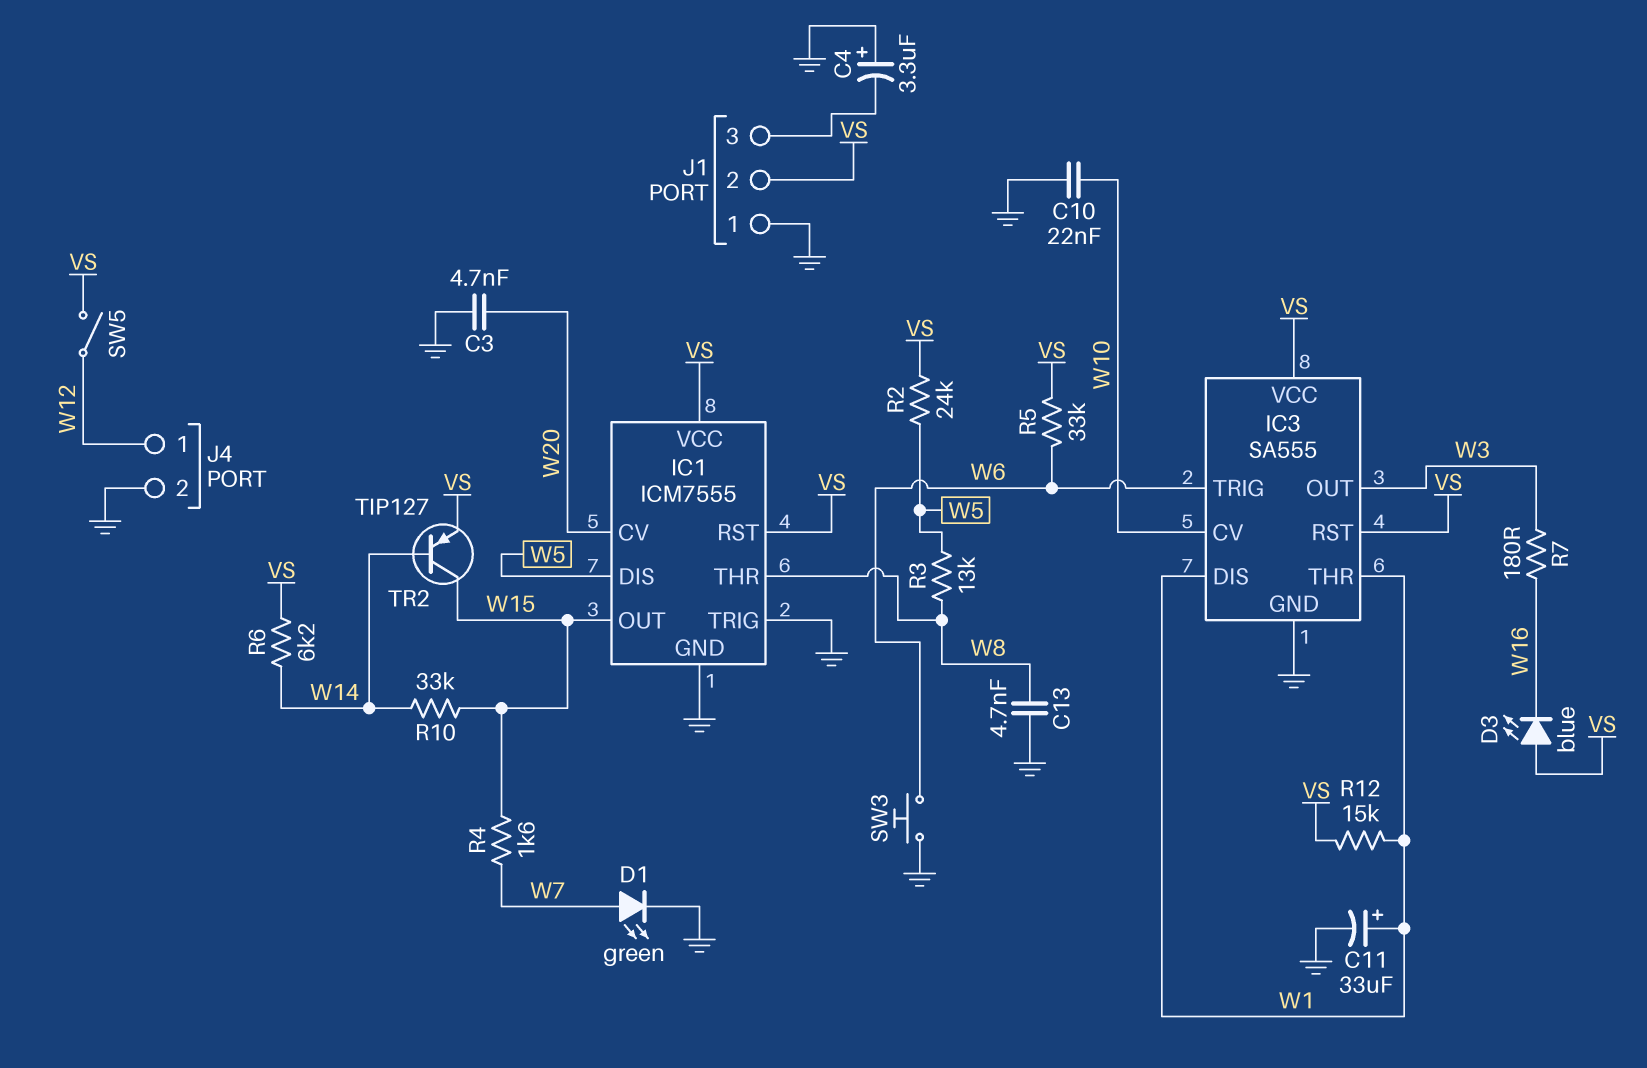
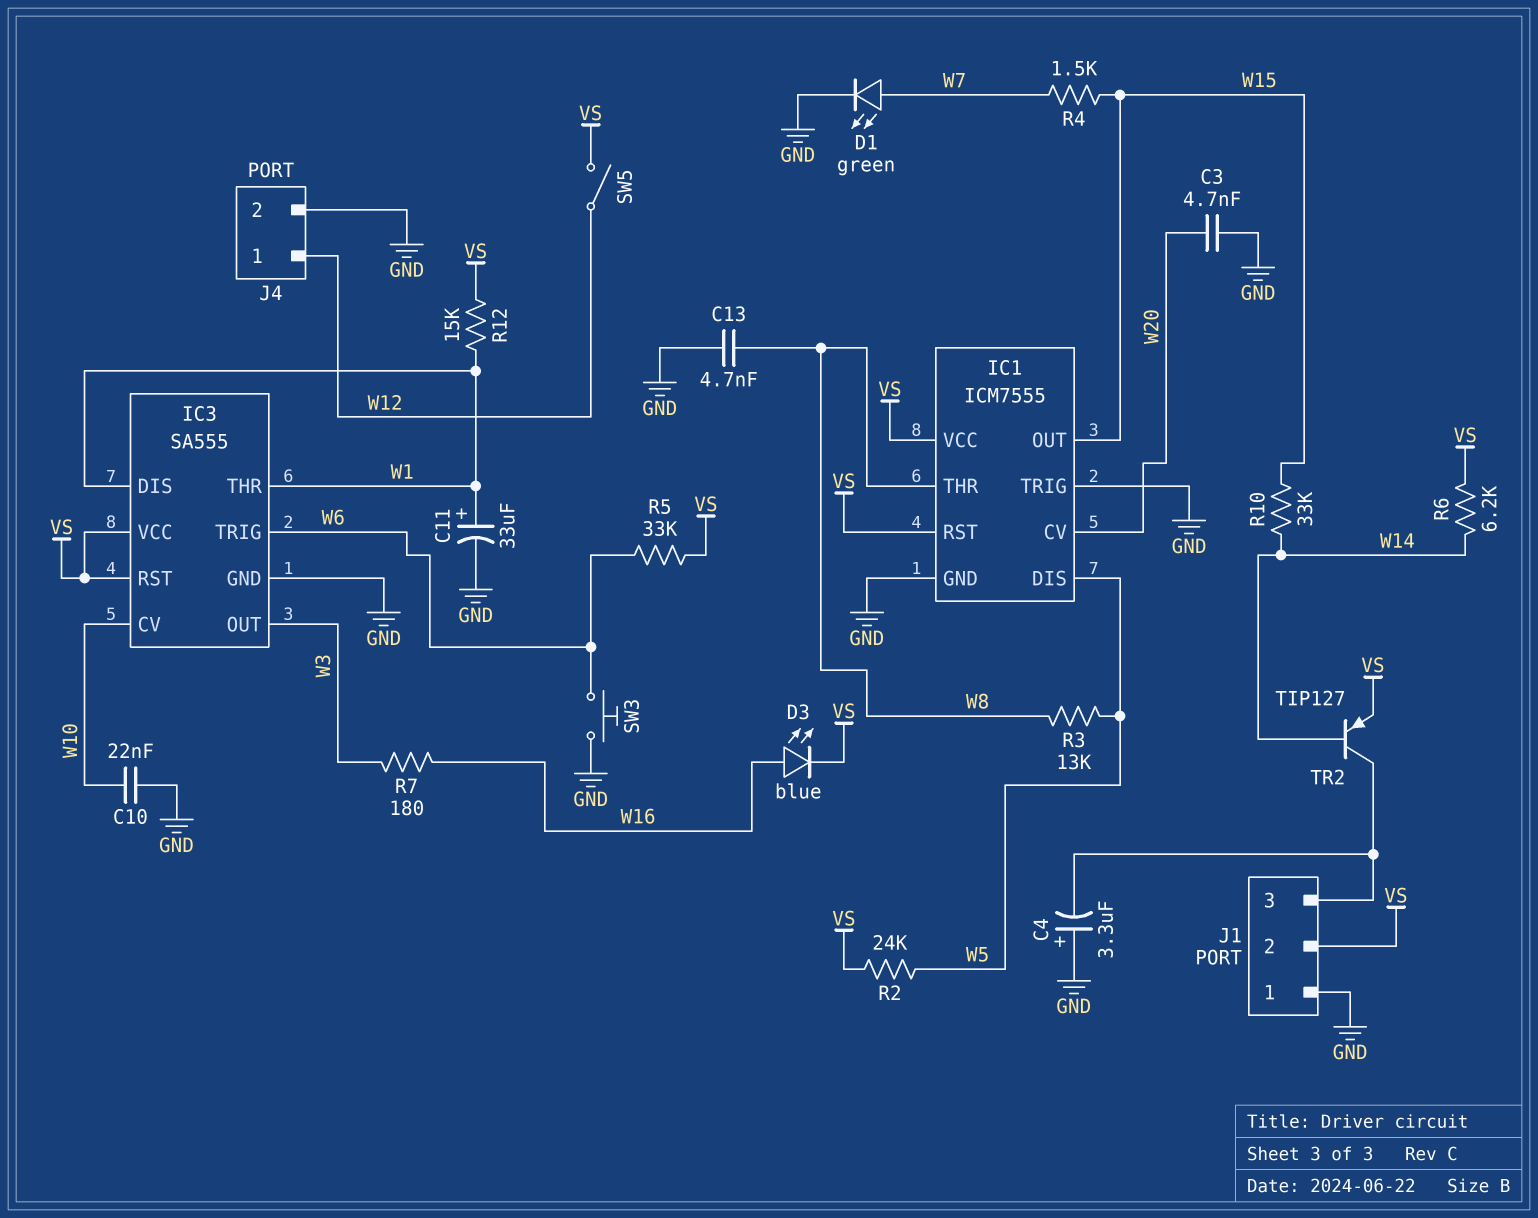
D3: LED blue (A VS, K W16) -> LED blue (A W16, K VS)
R4: 1.6k (W7, W15) -> 1.5k (W7, W15)
TR2: PNP TIP127 (B W14, C W15, E VS) -> PNP TIP127 (B W14, C J1/3, E VS)

